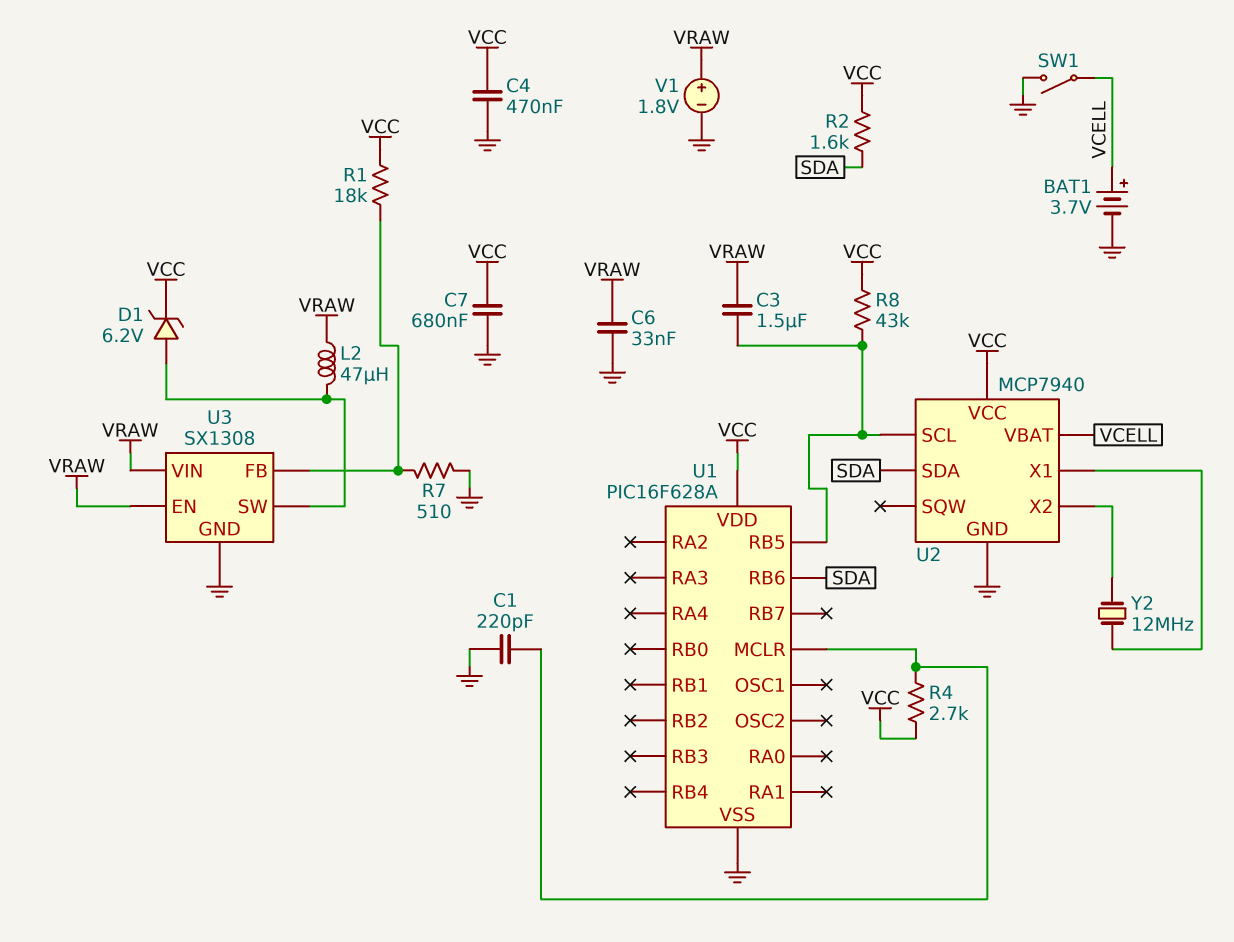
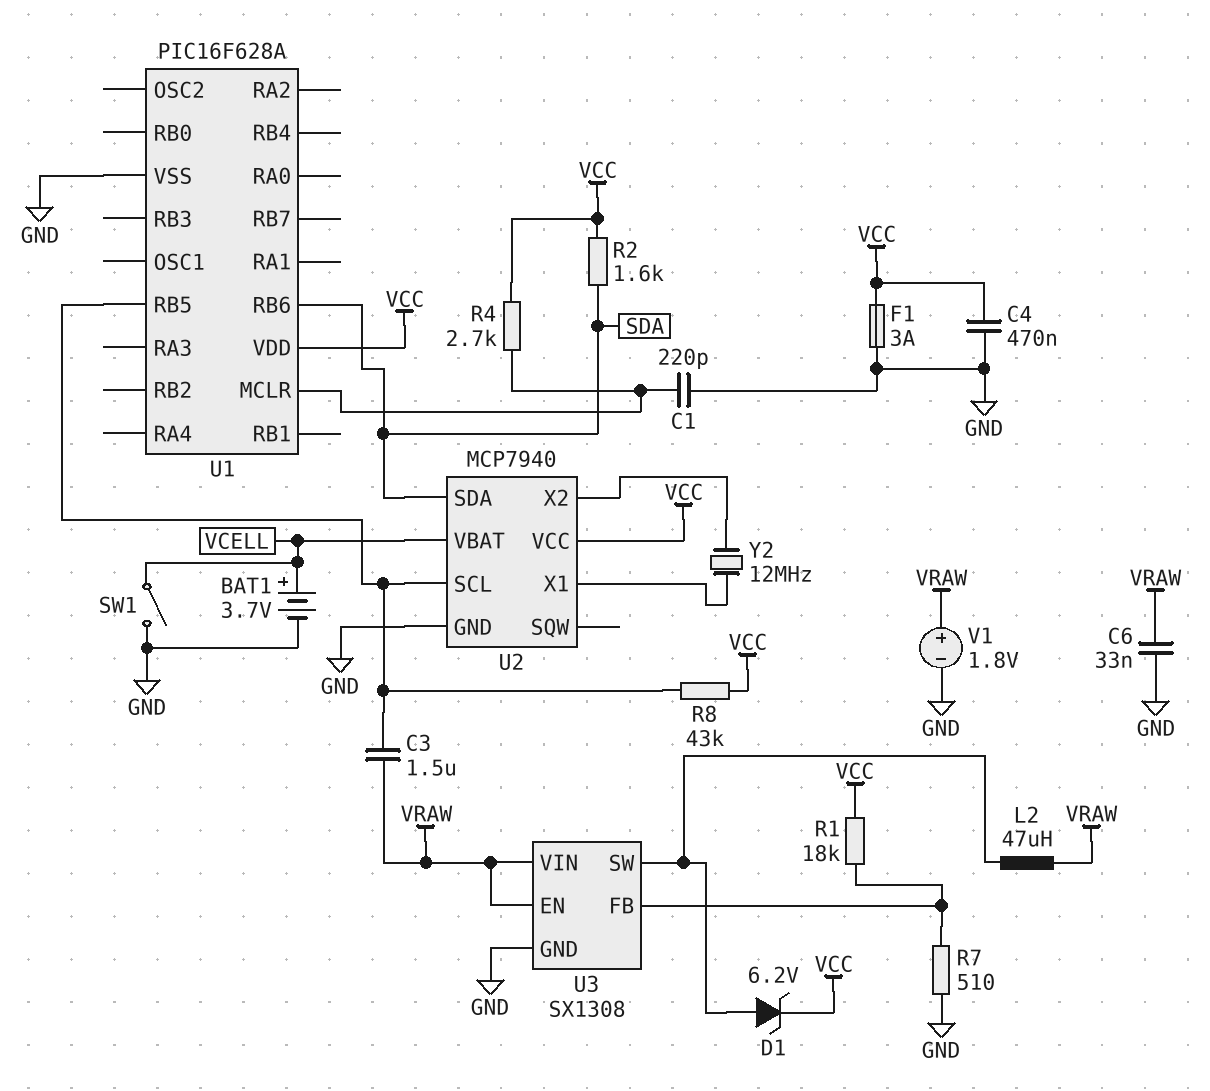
C7: 680nF (GND, VCC) -> none
F1: none -> 3A (GND, VCC)

